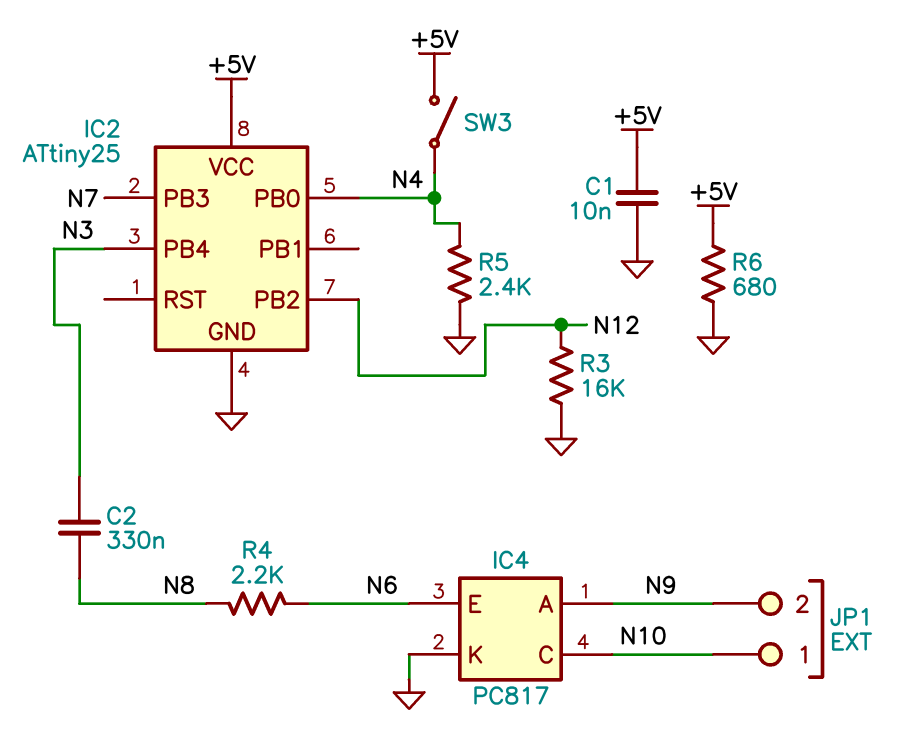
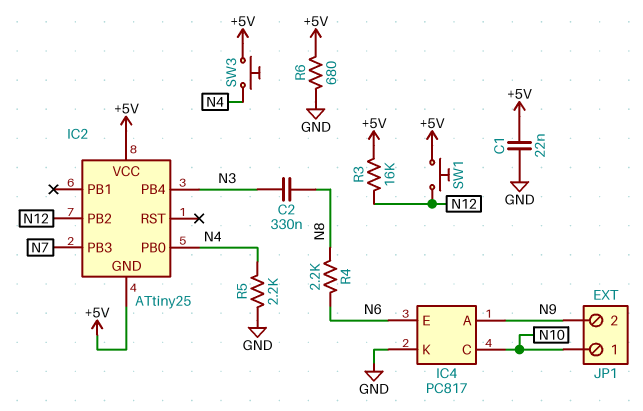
C1: 10nF (+5V, GND) -> 22nF (+5V, GND)
IC2 pin GND: GND -> +5V
R3: 16k (GND, N12) -> 16k (+5V, N12)
R5: 2.4k (GND, N4) -> 2.2k (GND, N4)
SW1: none -> button (+5V, N12)
SW3: switch (+5V, N4) -> button (+5V, N4)

